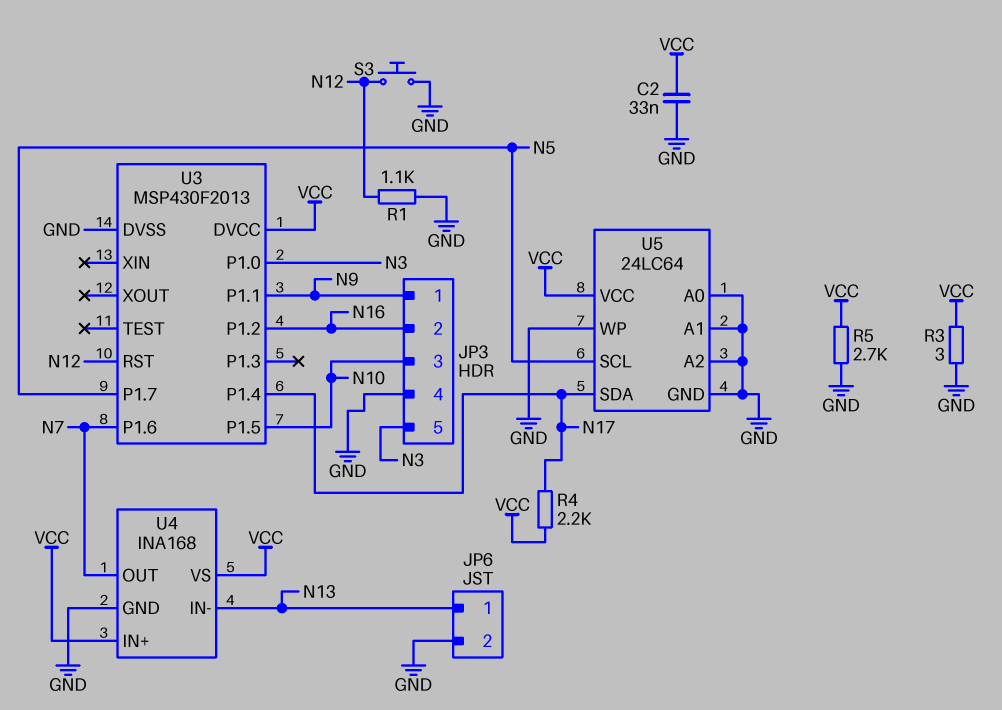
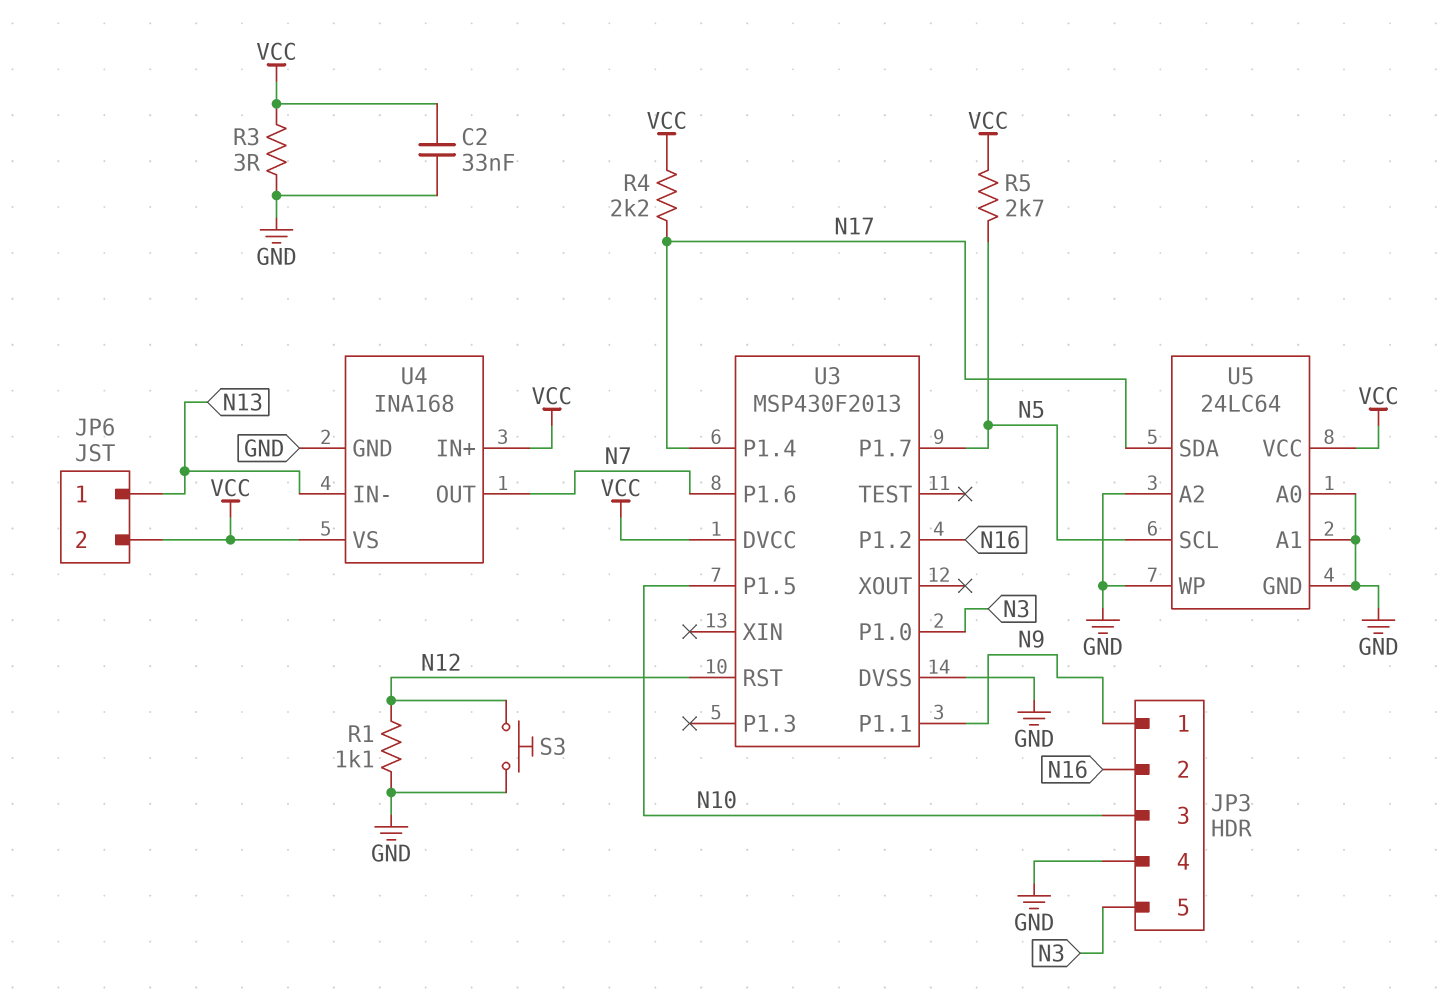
JP6 pin 2: GND -> VCC
R5: 2.7k (GND, VCC) -> 2.7k (N5, VCC)

